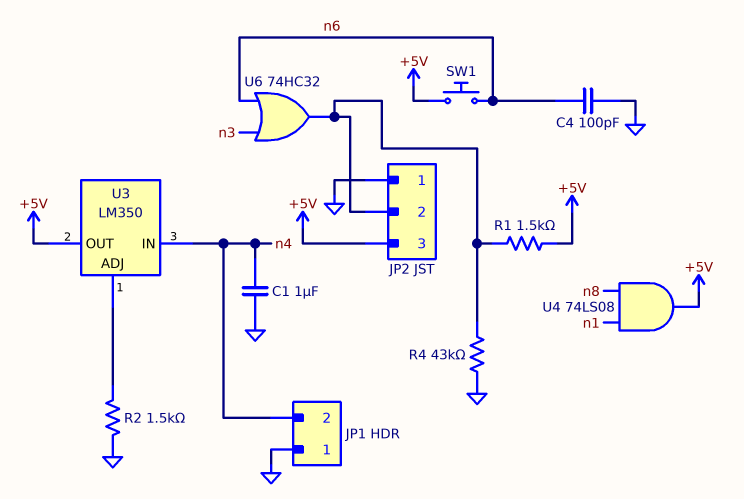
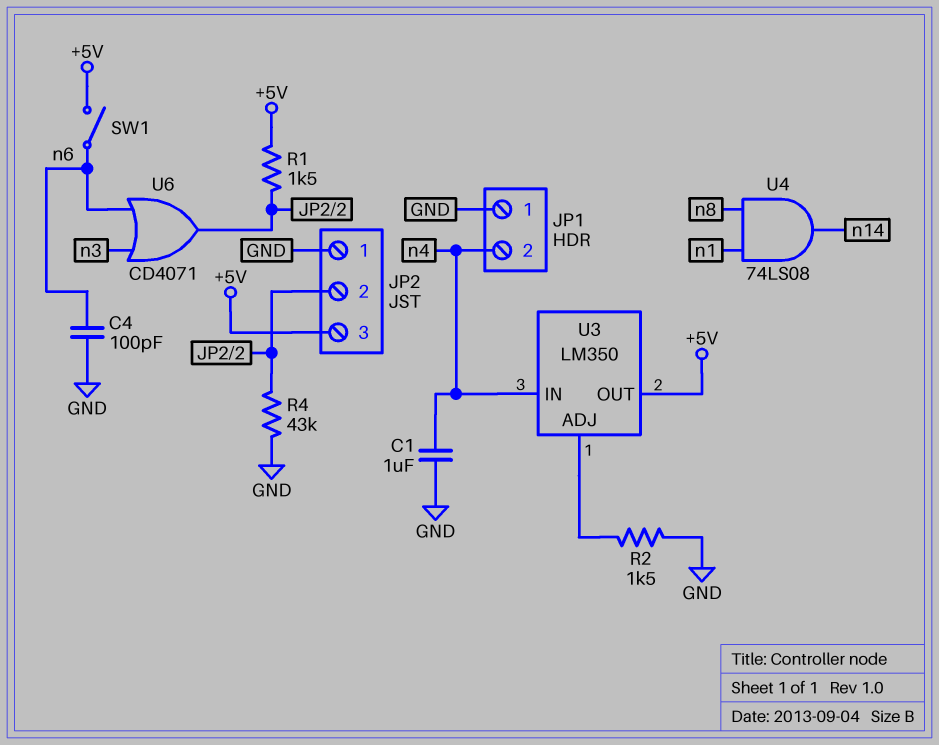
SW1: button (+5V, n6) -> switch (+5V, n6)
U4: AND 74LS08 (in n1, in n8, out +5V) -> AND 74LS08 (in n1, in n8, out n14)
U6: OR 74HC32 (in n3, in n6, out JP2/2) -> OR CD4071 (in n3, in n6, out JP2/2)

